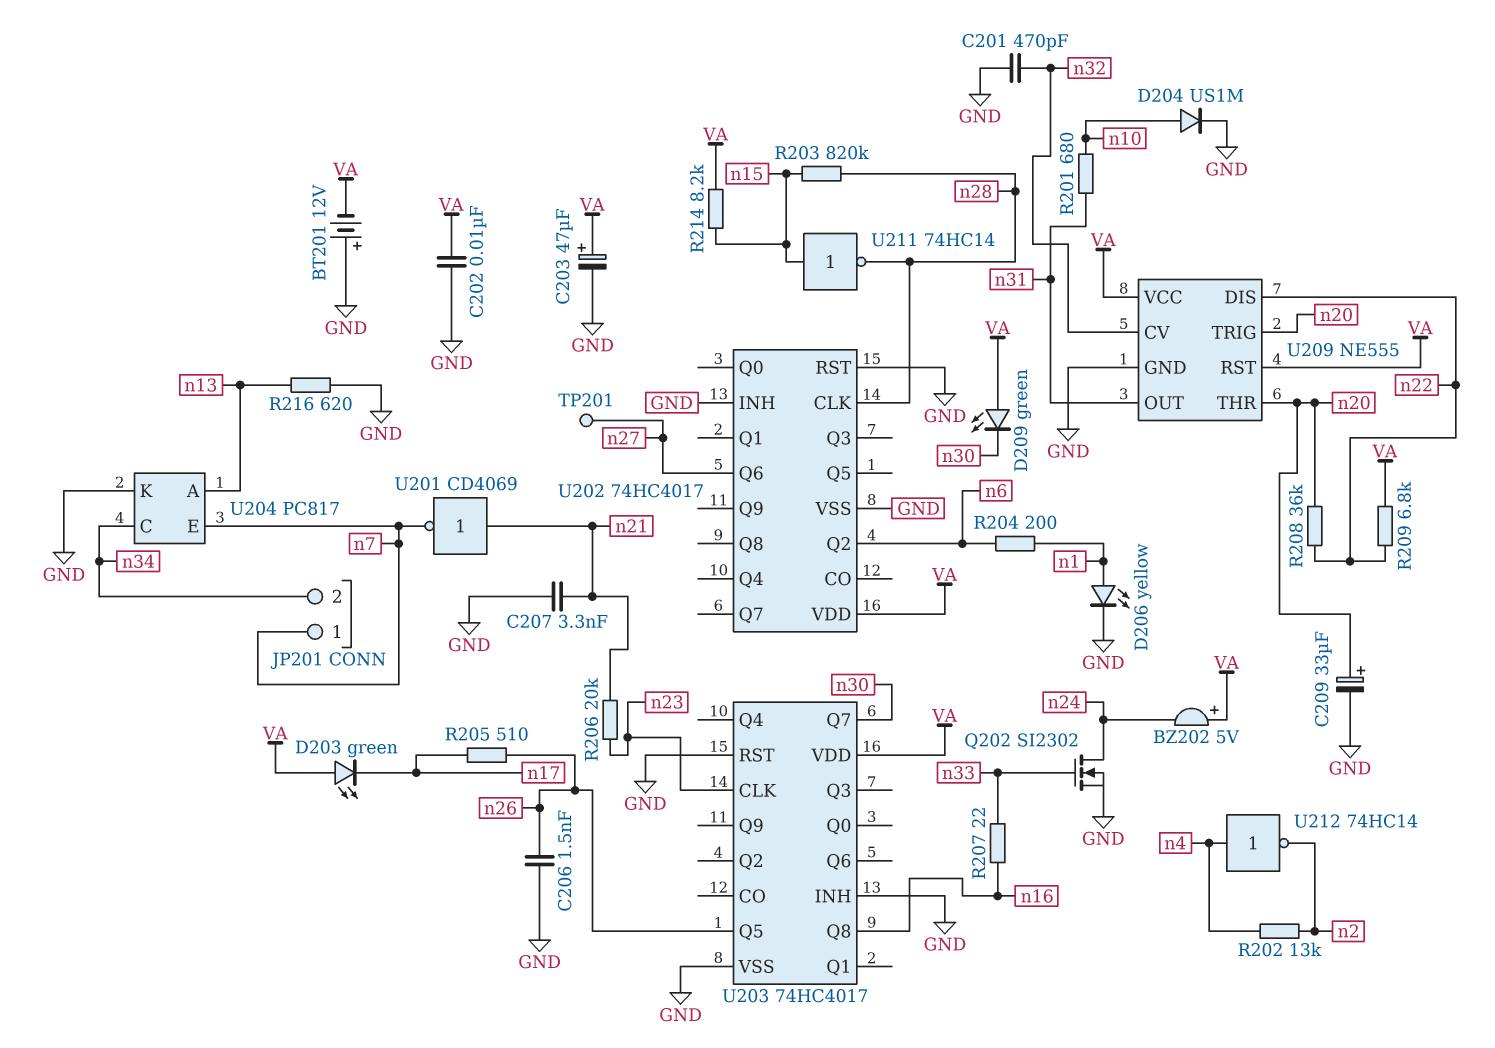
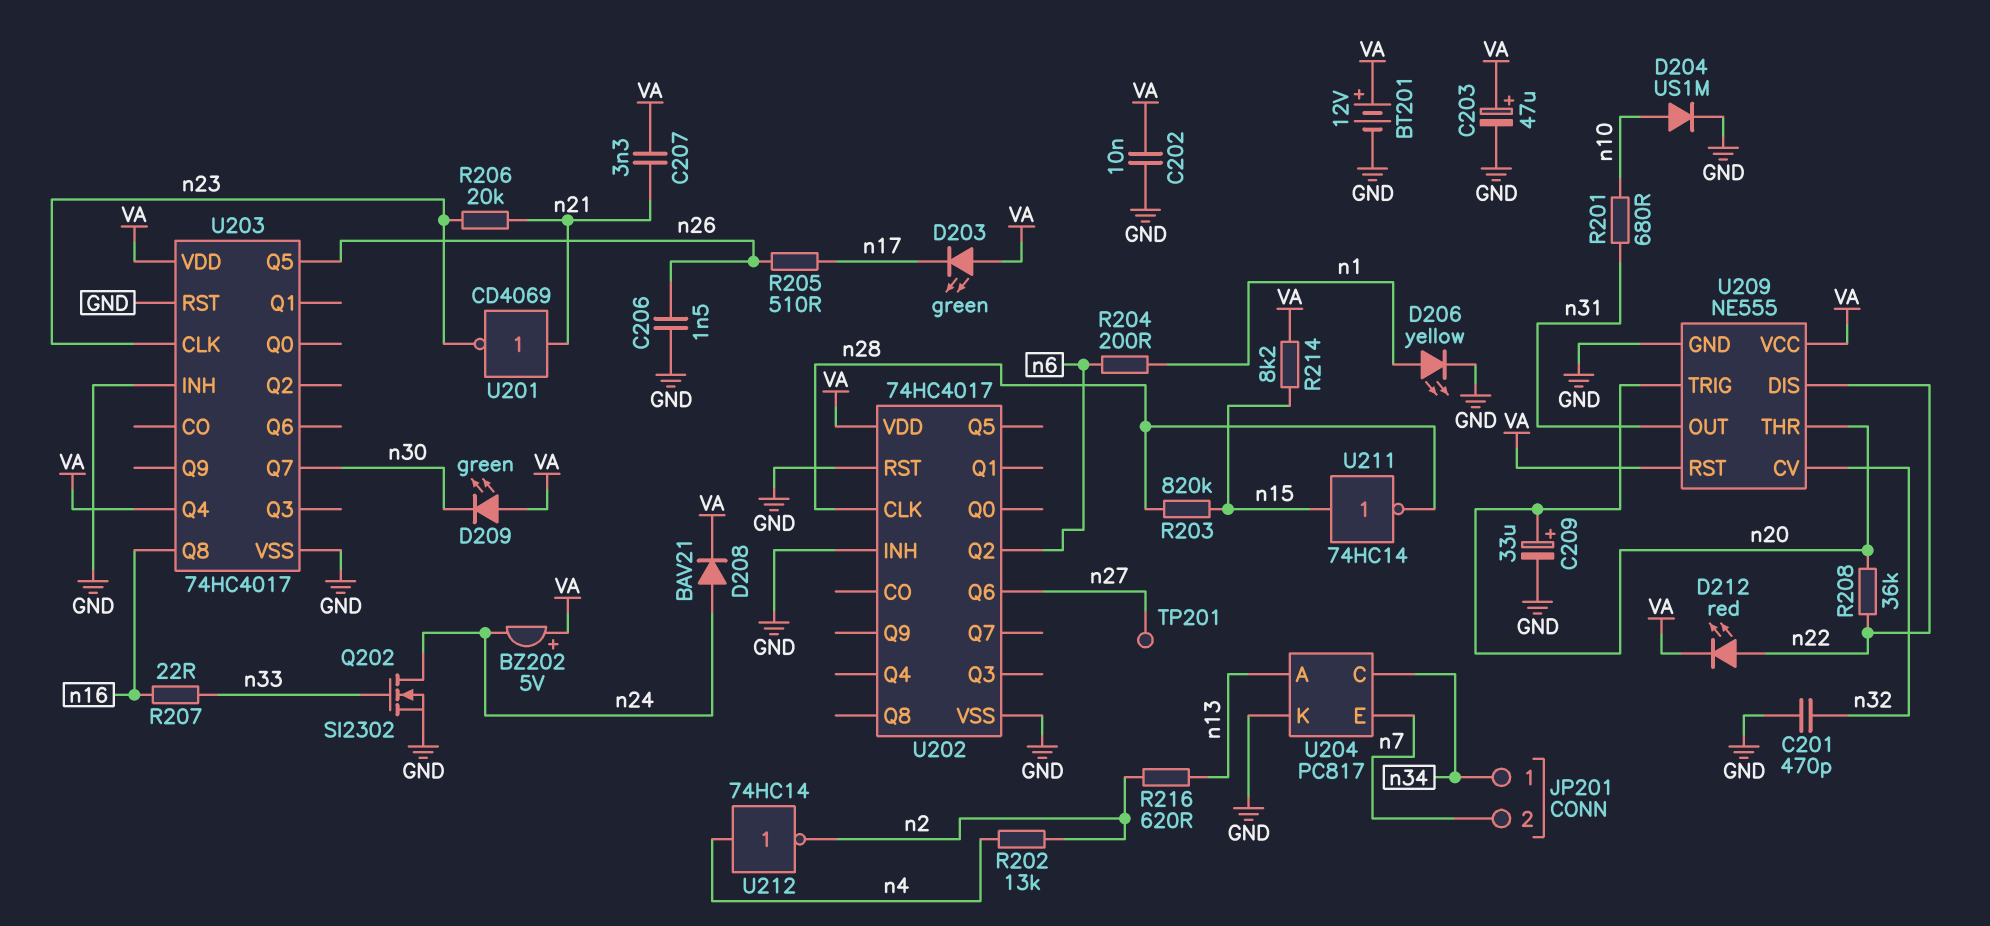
BT201: 12V (plus GND, minus VA) -> 12V (plus VA, minus GND)
C207: 3.3nF (GND, n21) -> 3.3nF (VA, n21)
D208: none -> diode BAV21 (A n24, K VA)
D212: none -> LED red (A n22, K VA)
JP201 pin 1: n7 -> n34
JP201 pin 2: n34 -> n7
R209: 6.8k (VA, n22) -> none
R216: 620 (GND, n13) -> 620 (n2, n13)
U201: NOT CD4069 (in n21, out n7) -> NOT CD4069 (in n21, out n23)
U203 pin Q4: none -> VA

